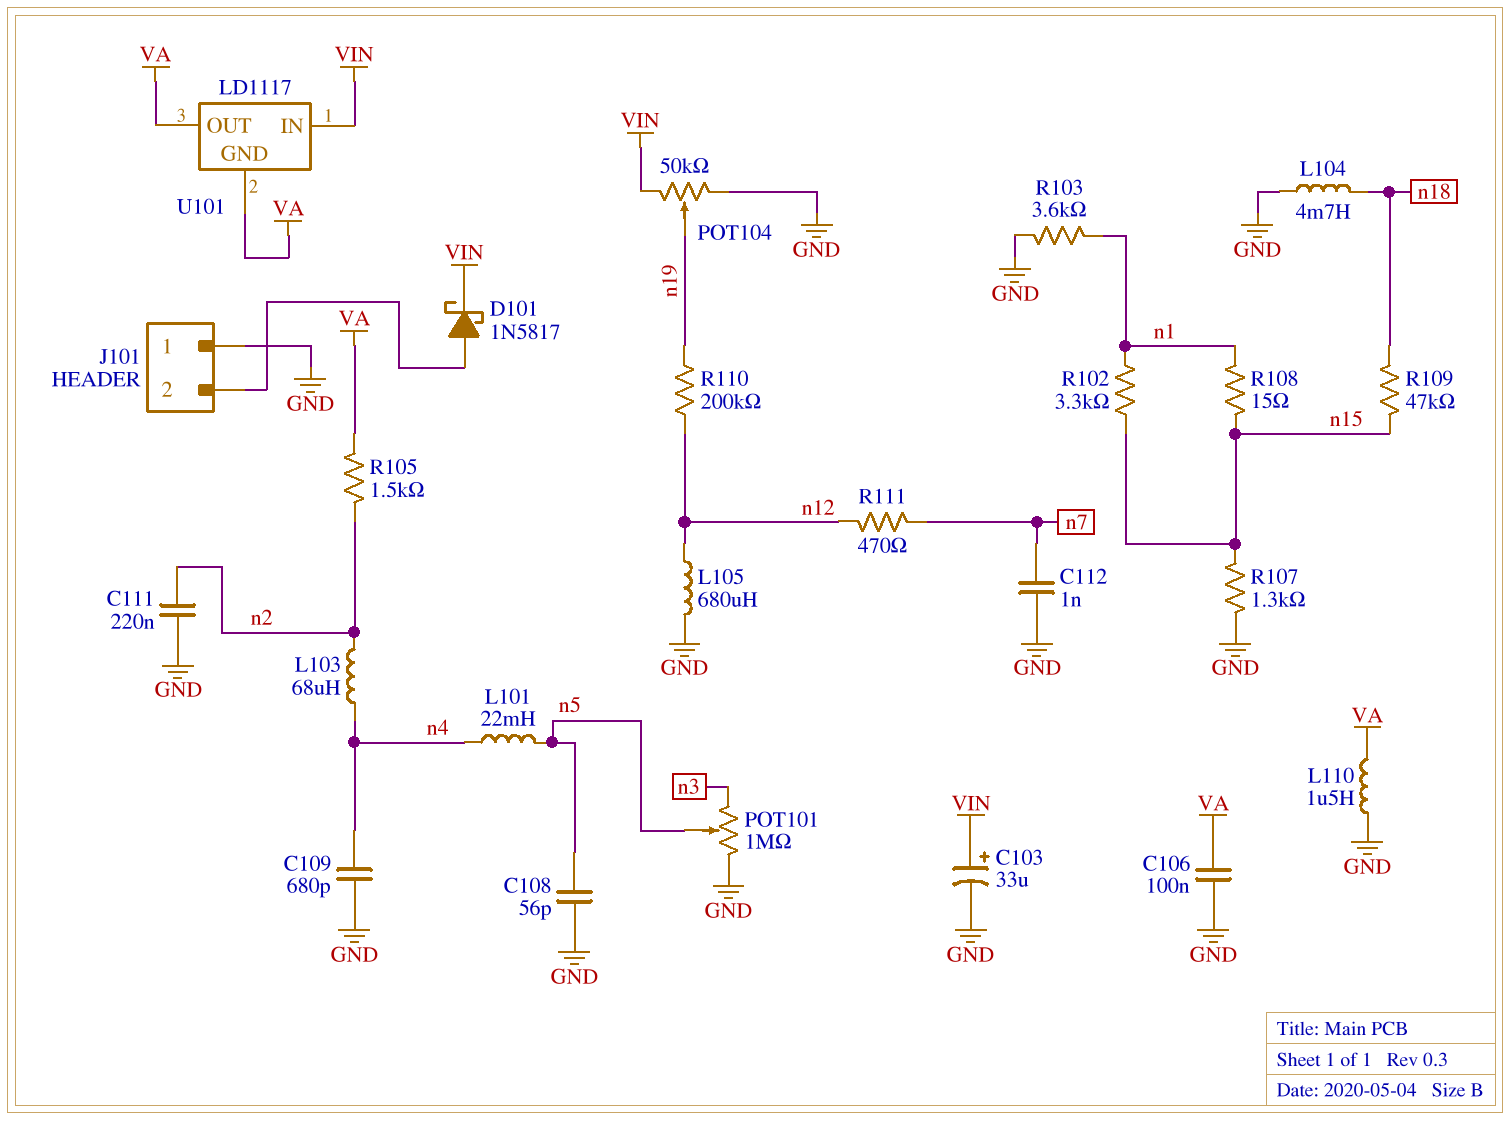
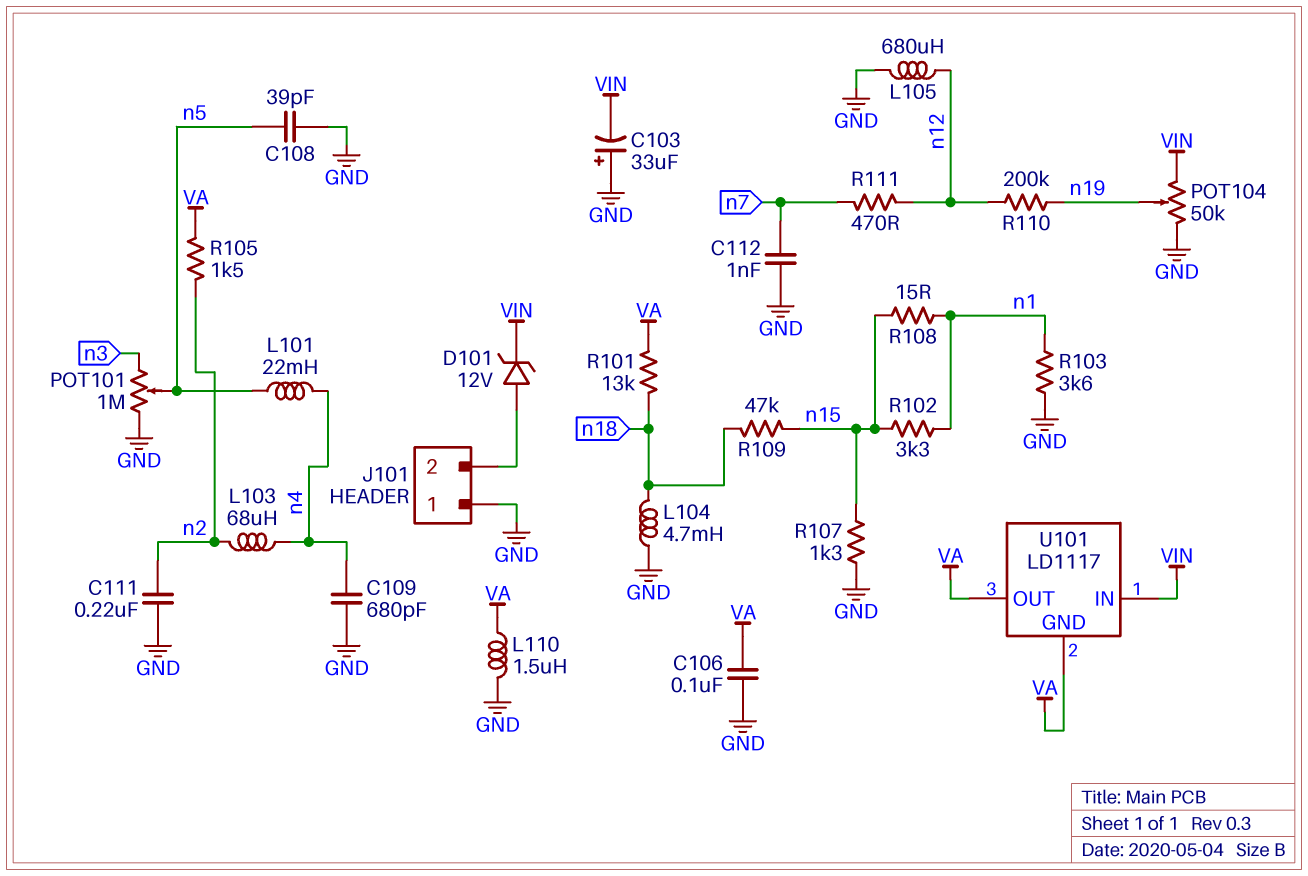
C103: 33uF (plus VIN, minus GND) -> 33uF (plus GND, minus VIN)
C108: 56pF (GND, n5) -> 39pF (GND, n5)
D101: schottky 1N5817 (A J101/2, K VIN) -> zener 12V (A J101/2, K VIN)
R101: none -> 13k (VA, n18)

